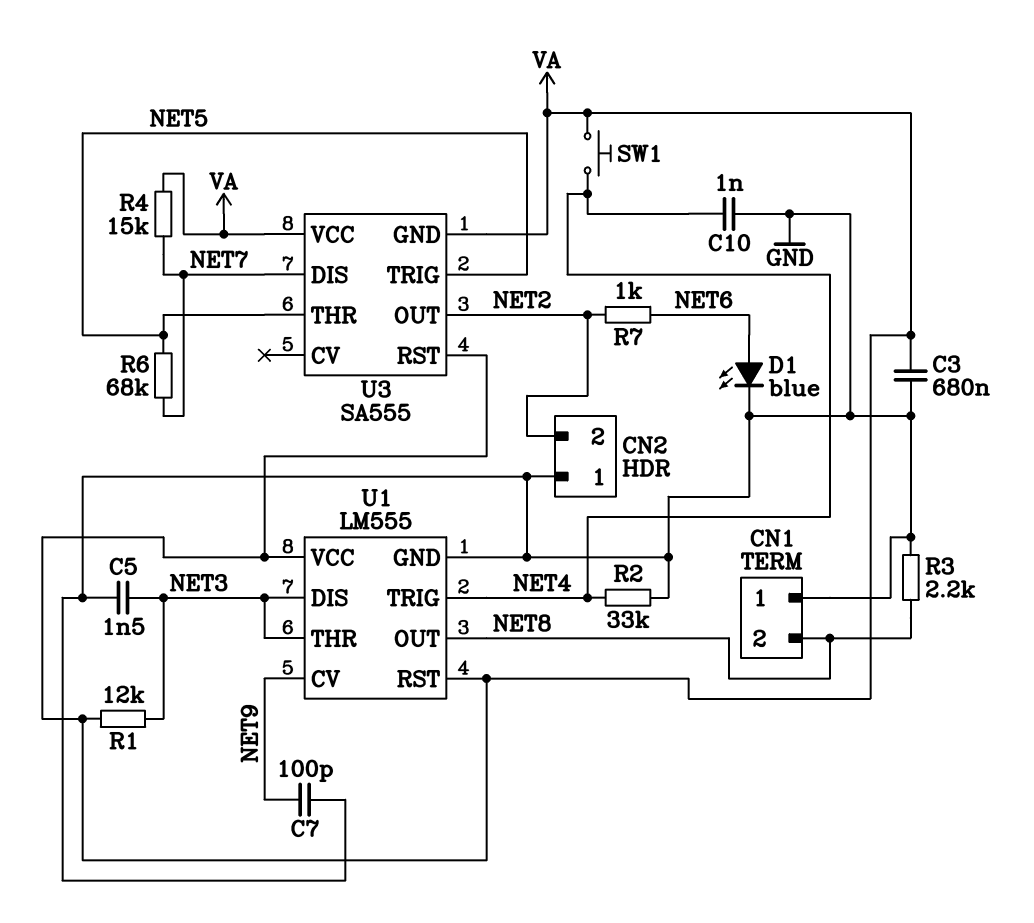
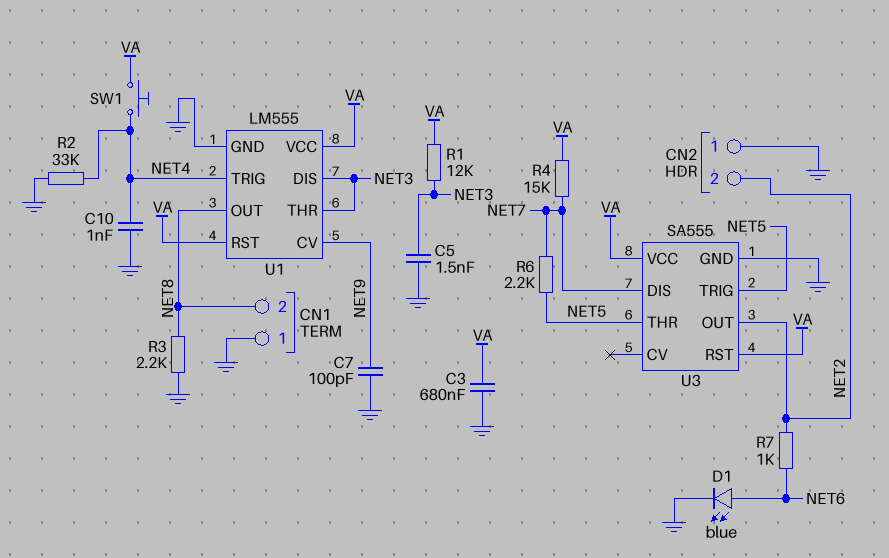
R6: 68k (NET5, NET7) -> 2.2k (NET5, NET7)
U3 pin GND: VA -> GND

